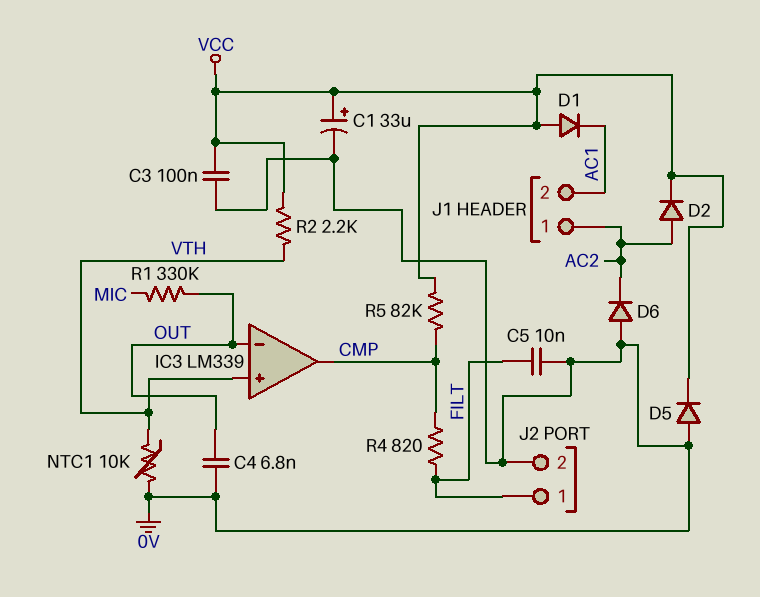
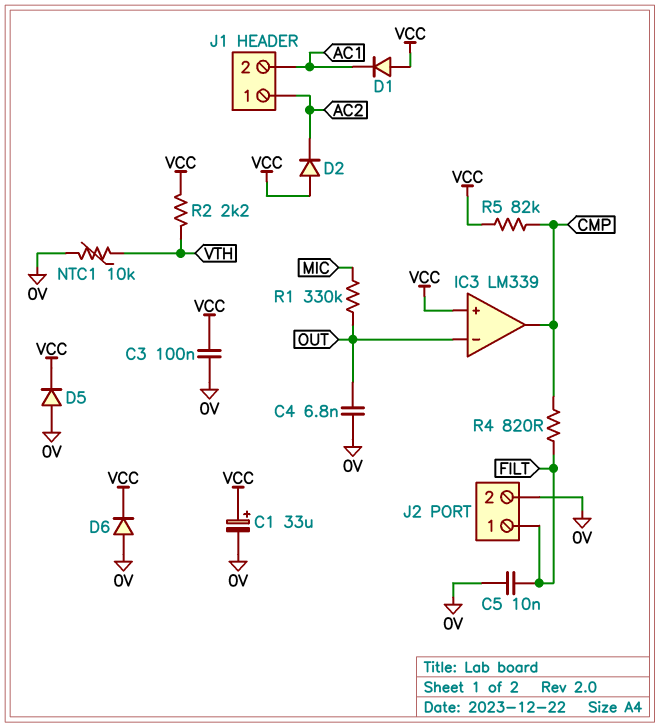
D2: diode (A AC2, K VCC) -> diode (A VCC, K AC2)
D6: diode (A 0V, K AC2) -> diode (A 0V, K VCC)
IC3 pin in+: VTH -> VCC

